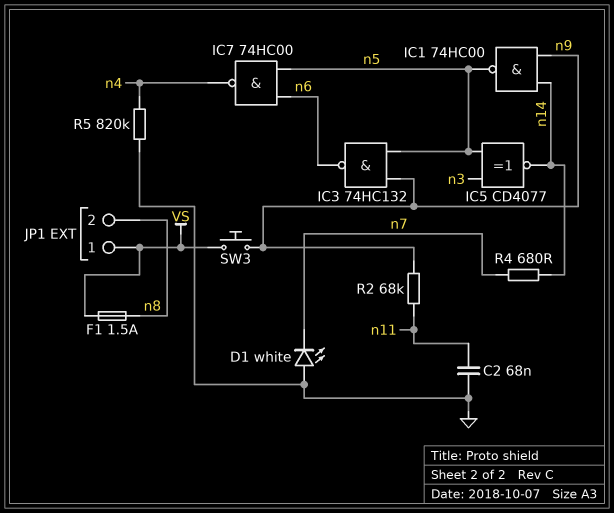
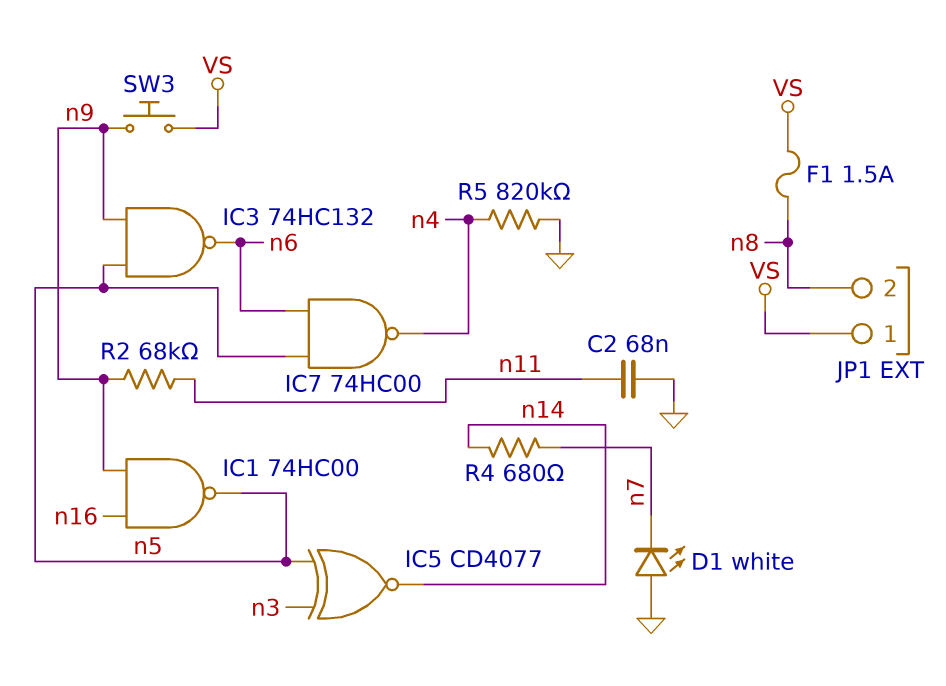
IC1: NAND 74HC00 (in n9, in n14, out n5) -> NAND 74HC00 (in n9, in n16, out n5)

